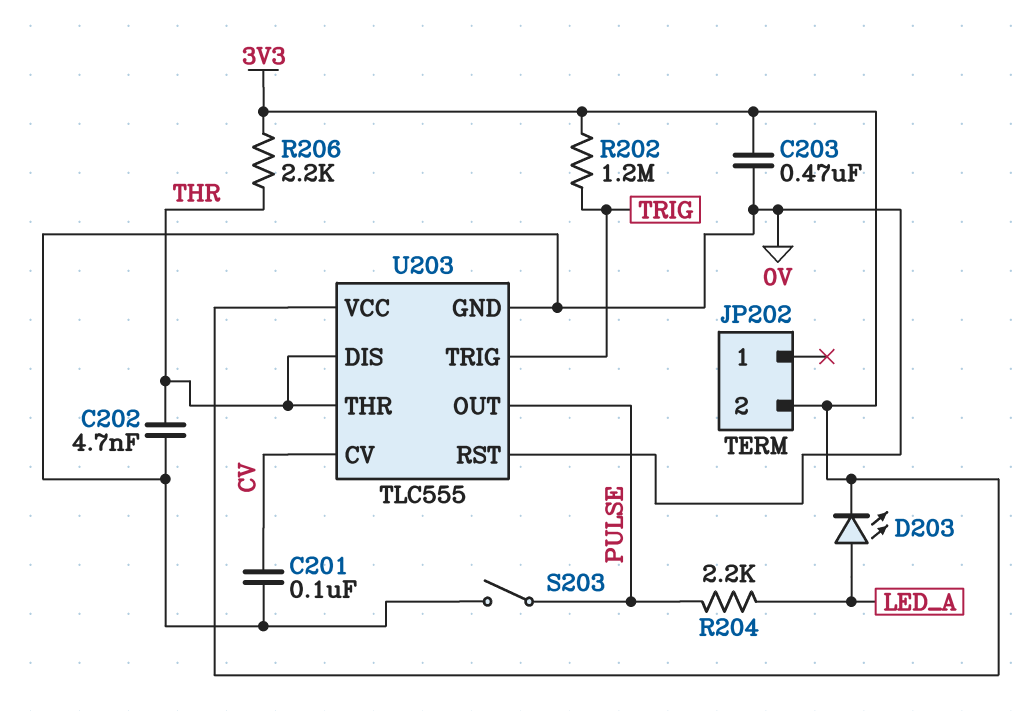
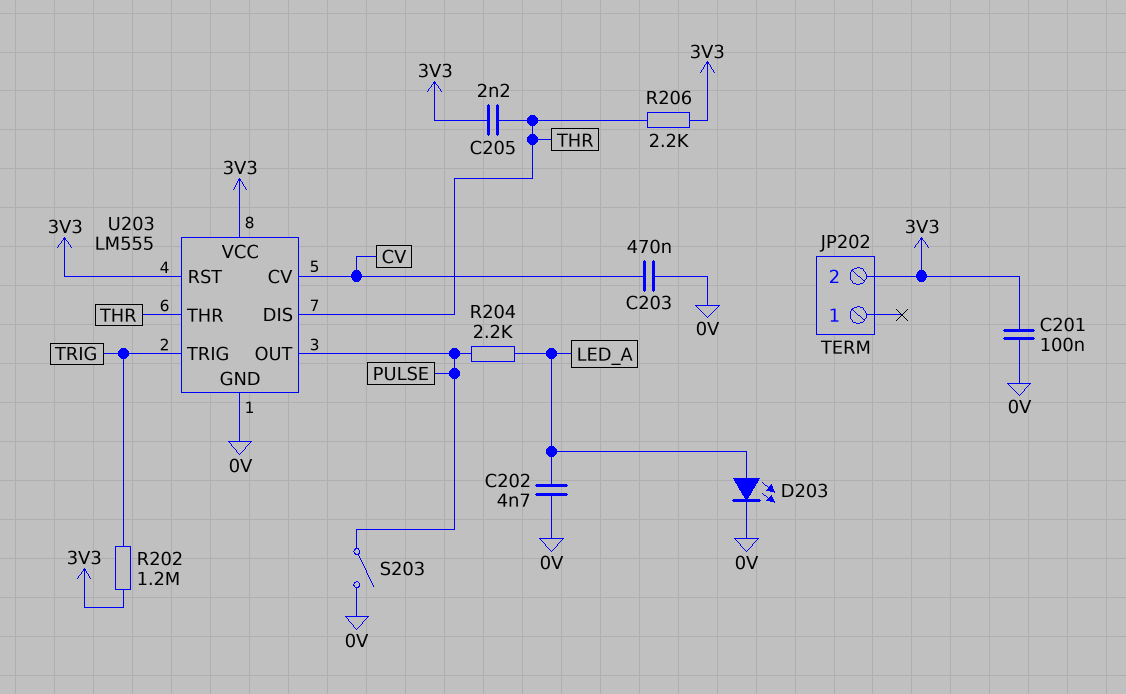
C201: 100nF (0V, CV) -> 100nF (0V, 3V3)
C202: 4.7nF (0V, THR) -> 4.7nF (0V, LED_A)
C203: 470nF (0V, 3V3) -> 470nF (0V, CV)
C205: none -> 2.2nF (3V3, THR)
D203: LED (A LED_A, K 3V3) -> LED (A LED_A, K 0V)
U203: TLC555 -> LM555
U203 pin RST: 0V -> 3V3

